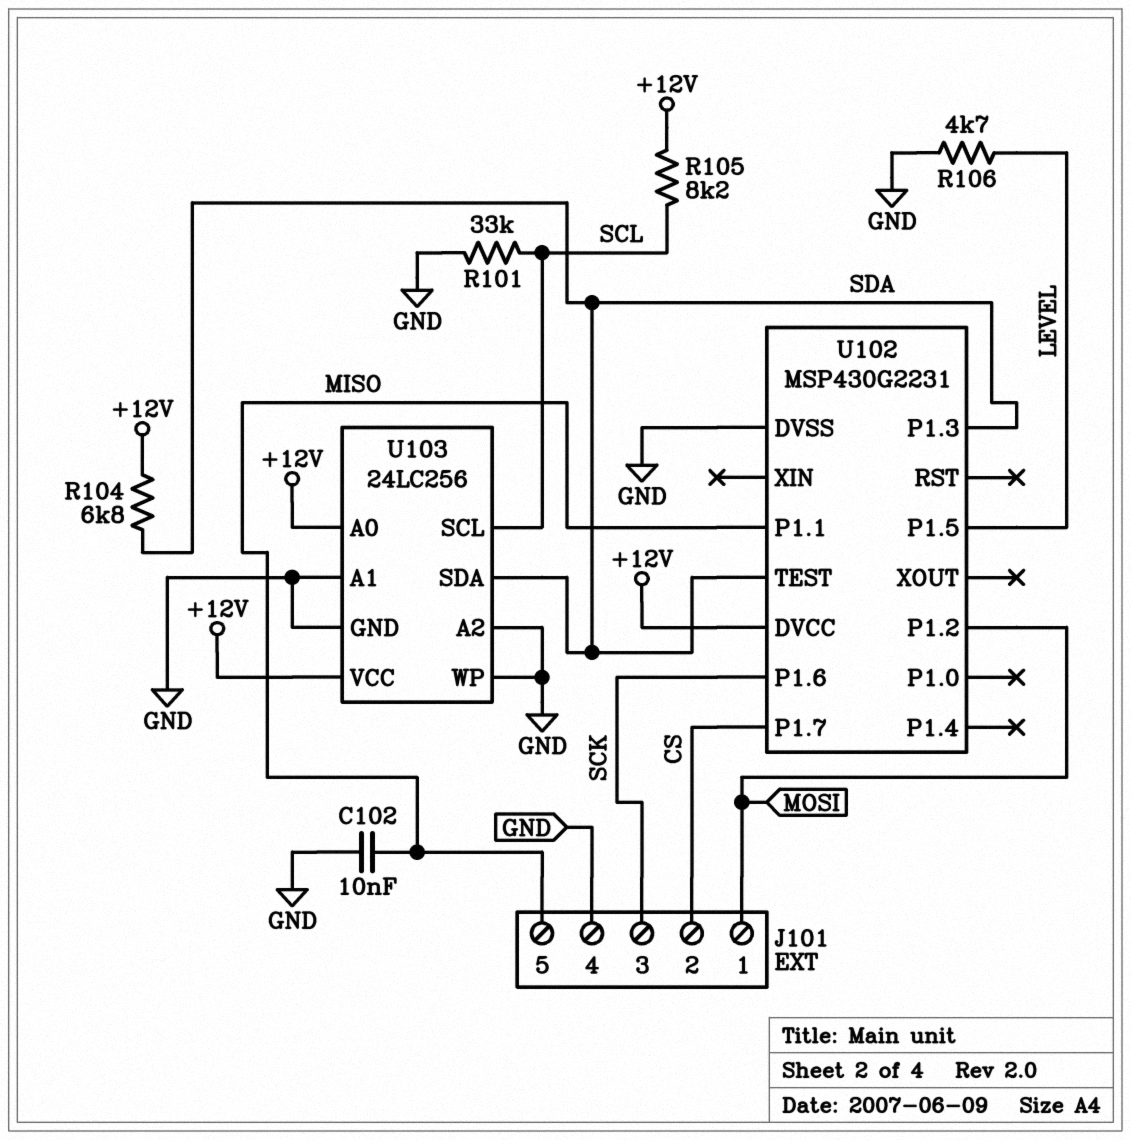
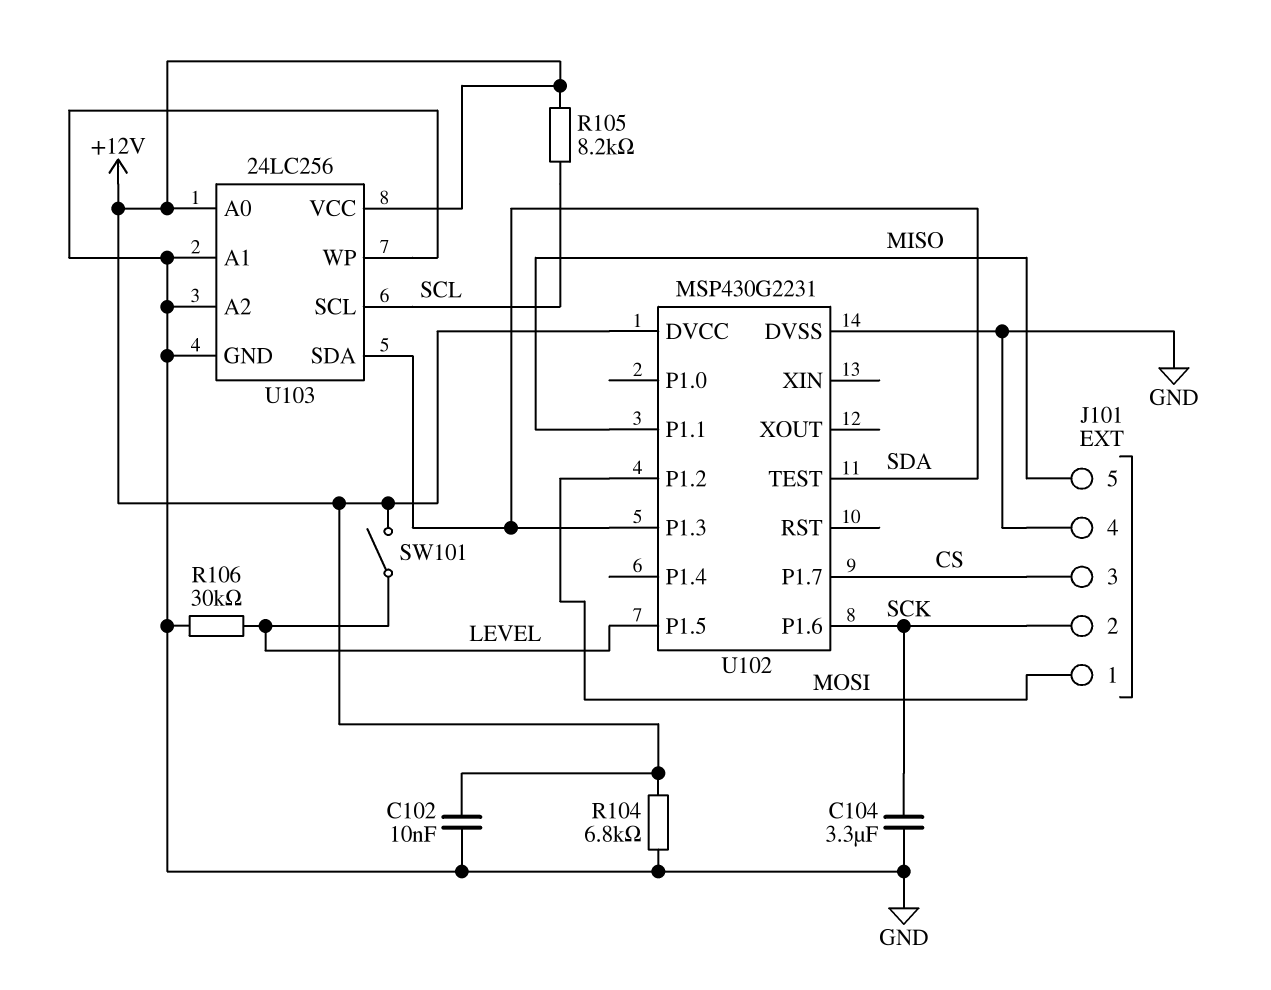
C102: 10nF (GND, MISO) -> 10nF (+12V, GND)
C104: none -> 3.3uF (GND, SCK)
J101 pin 2: CS -> SCK
J101 pin 3: SCK -> CS
R101: 33k (GND, SCL) -> none
R104: 6.8k (+12V, SDA) -> 6.8k (+12V, GND)
R106: 4.7k (GND, LEVEL) -> 30k (GND, LEVEL)
SW101: none -> switch (+12V, LEVEL)

